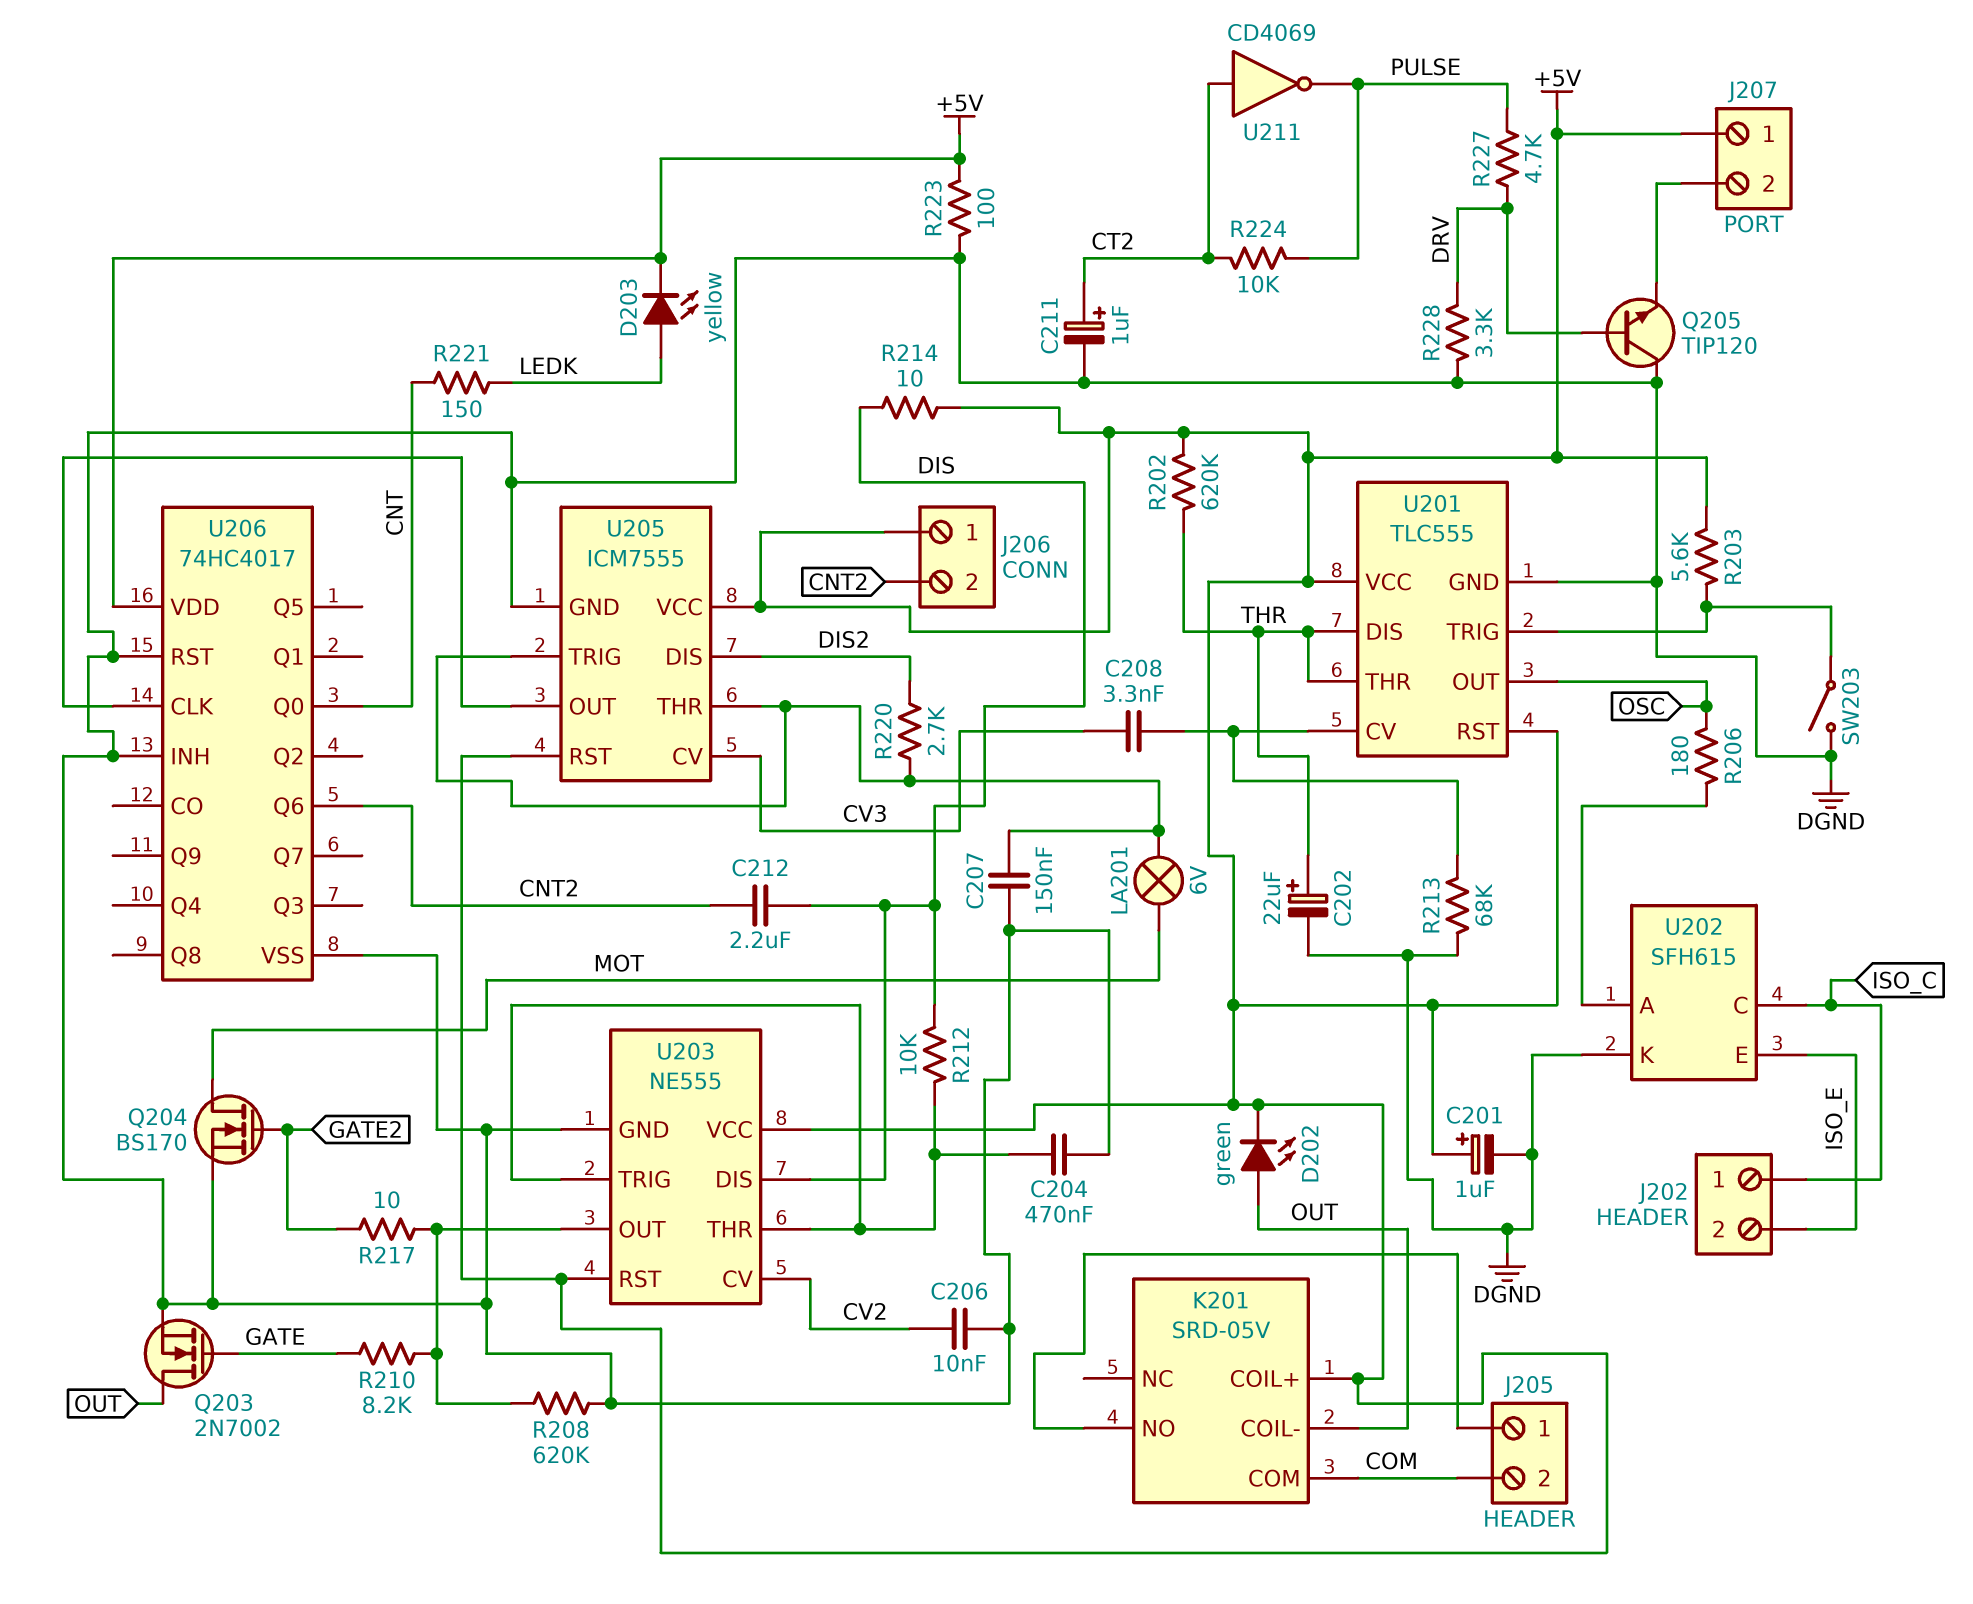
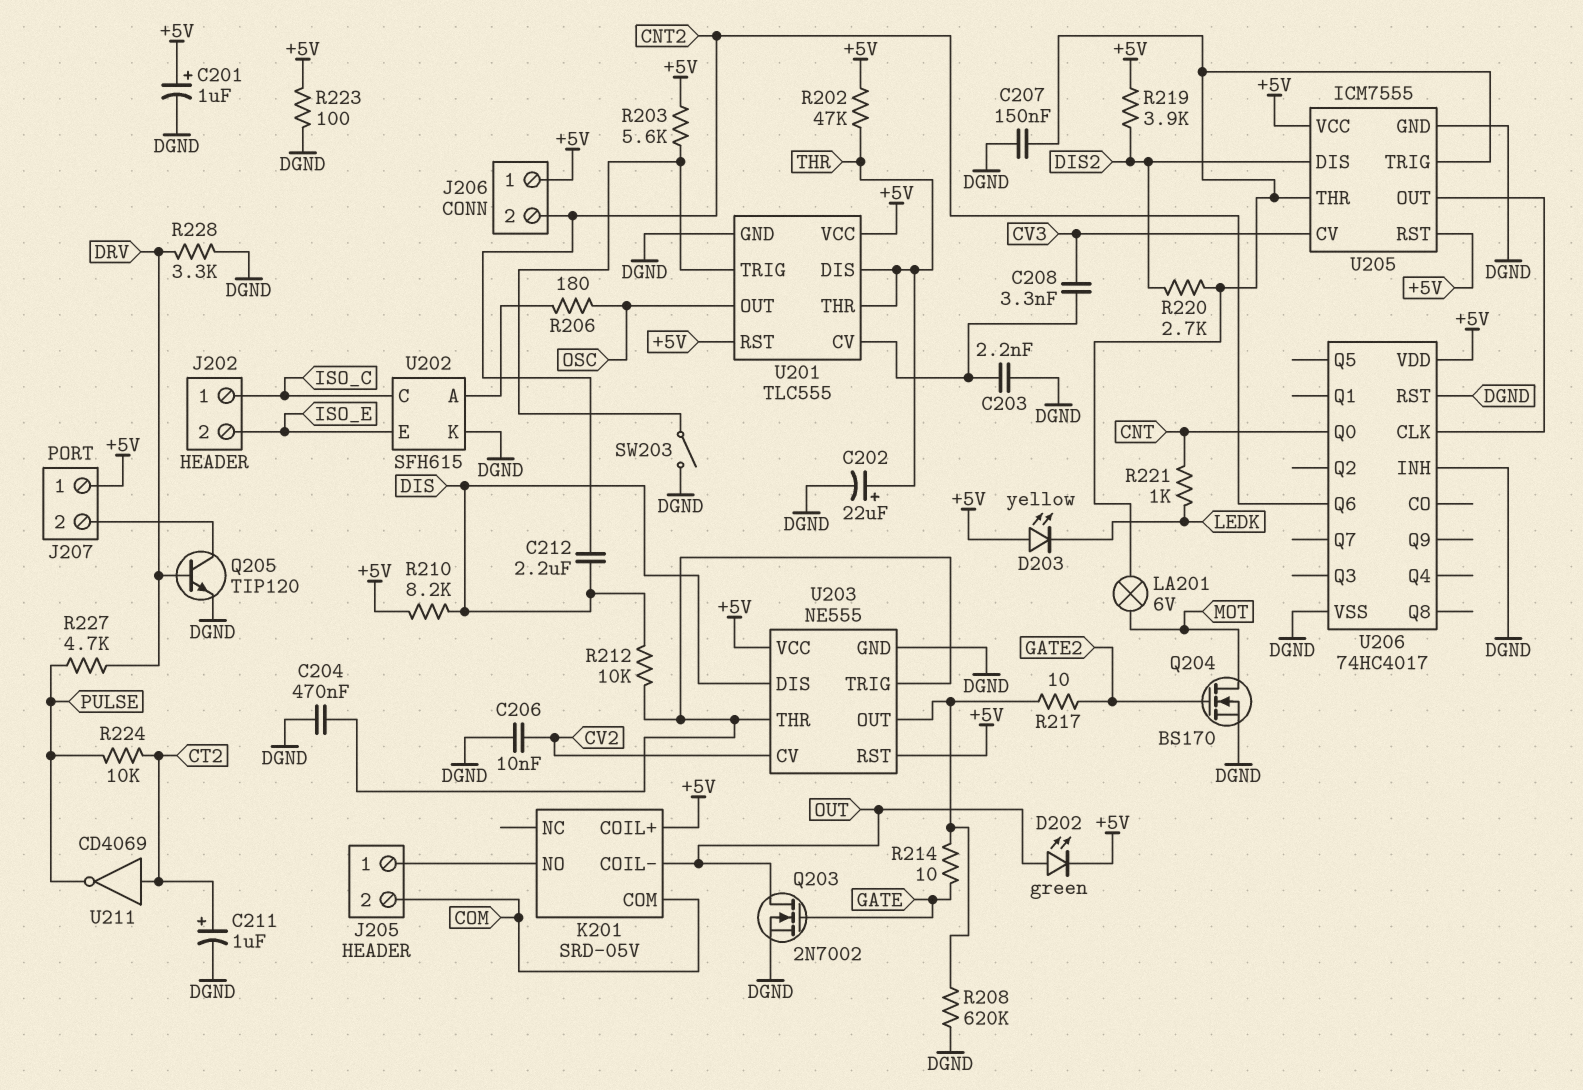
C203: none -> 2.2nF (DGND, U201/CV)
D203: LED yellow (A LEDK, K +5V) -> LED yellow (A +5V, K LEDK)
Q205: NPN TIP120 (B DRV, C DGND, E J207/2) -> NPN TIP120 (B DRV, C J207/2, E DGND)
R202: 620k (+5V, THR) -> 47k (+5V, THR)
R210: 8.2k (GATE, U203/OUT) -> 8.2k (+5V, DIS)
R213: 68k (DGND, U201/CV) -> none
R214: 10 (+5V, DIS) -> 10 (GATE, U203/OUT)
R219: none -> 3.9k (+5V, DIS2)
R221: 150 (CNT, LEDK) -> 1k (CNT, LEDK)

